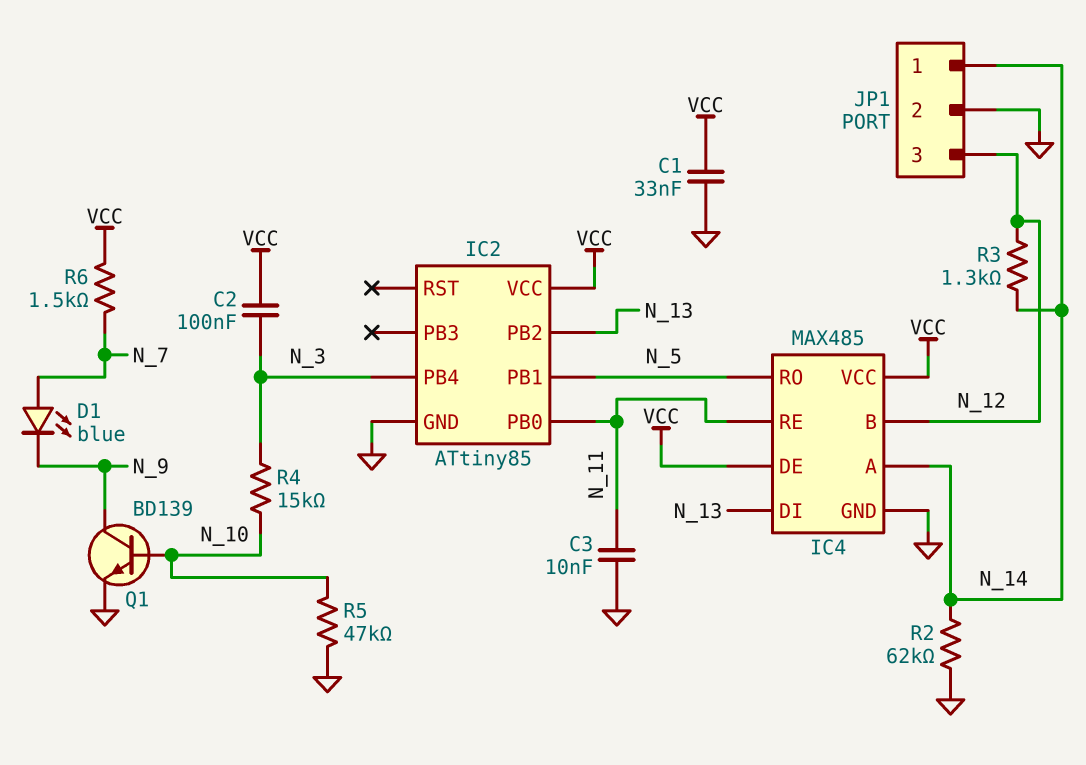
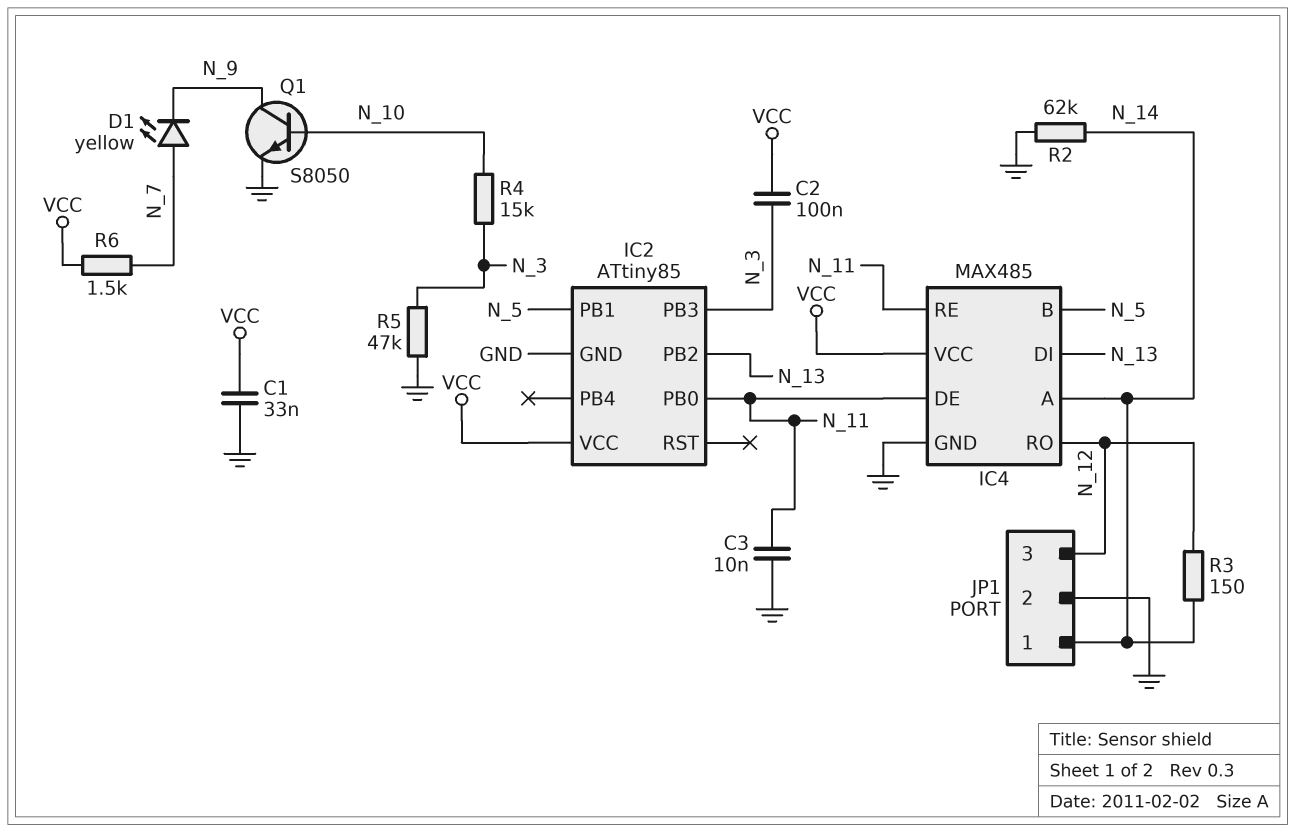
D1: LED blue (A N_7, K N_9) -> LED yellow (A N_7, K N_9)
IC2 pin PB3: none -> N_3
IC2 pin PB4: N_3 -> none
IC4 pin B: N_12 -> N_5
IC4 pin DE: VCC -> N_11
IC4 pin RO: N_5 -> N_12
Q1: NPN BD139 (B N_10, C N_9, E GND) -> NPN S8050 (B N_10, C N_9, E GND)
R3: 1.3k (N_12, N_14) -> 150 (N_12, N_14)
R5: 47k (GND, N_10) -> 47k (GND, N_3)

